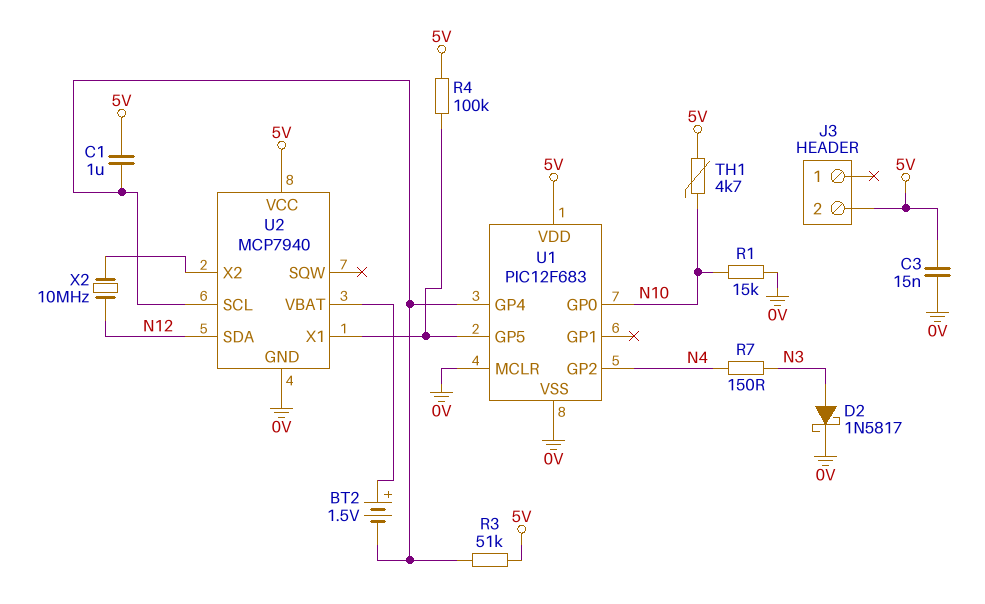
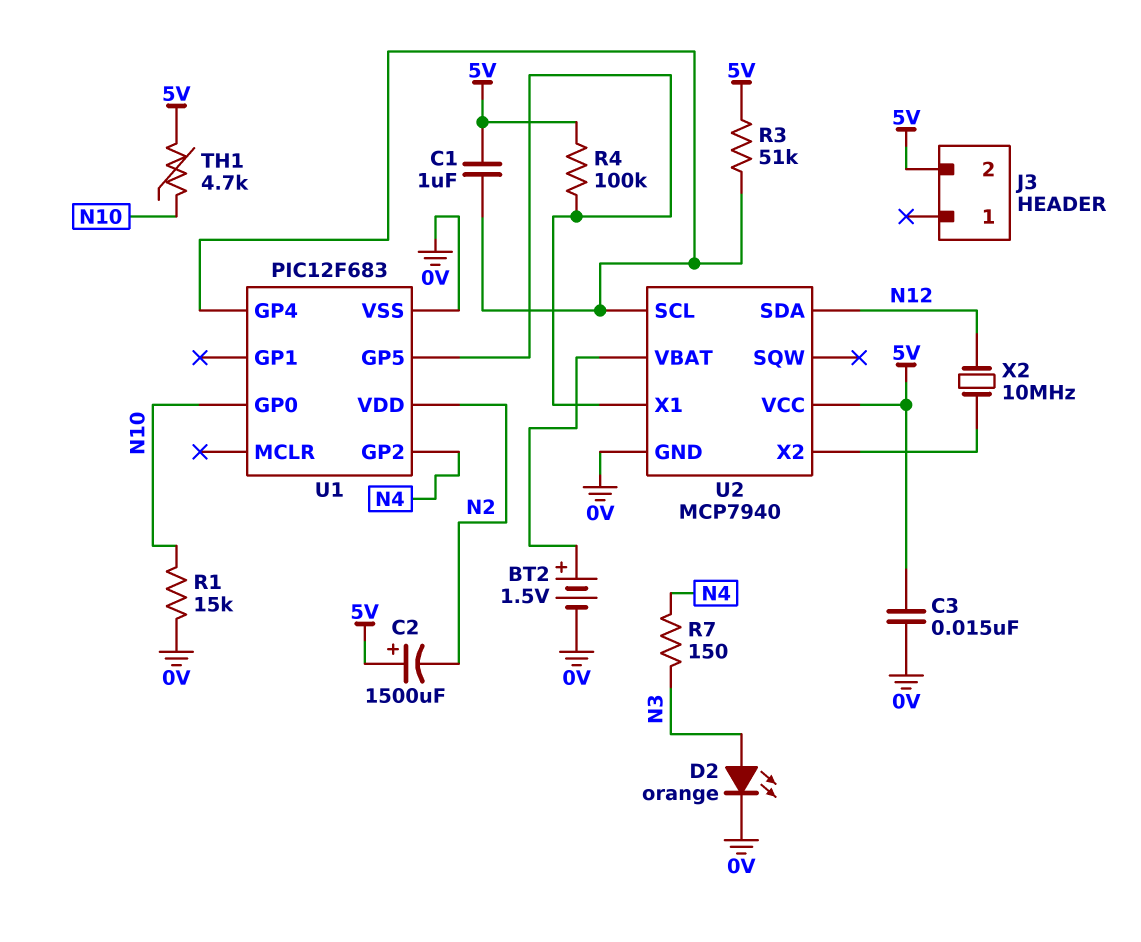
BT2: 1.5V (plus U2/VBAT, minus U1/GP4) -> 1.5V (plus U2/VBAT, minus 0V)
C2: none -> 1500uF (plus 5V, minus N2)
D2: schottky 1N5817 (A N3, K 0V) -> LED orange (A N3, K 0V)
U1 pin MCLR: 0V -> none
U1 pin VDD: 5V -> N2

